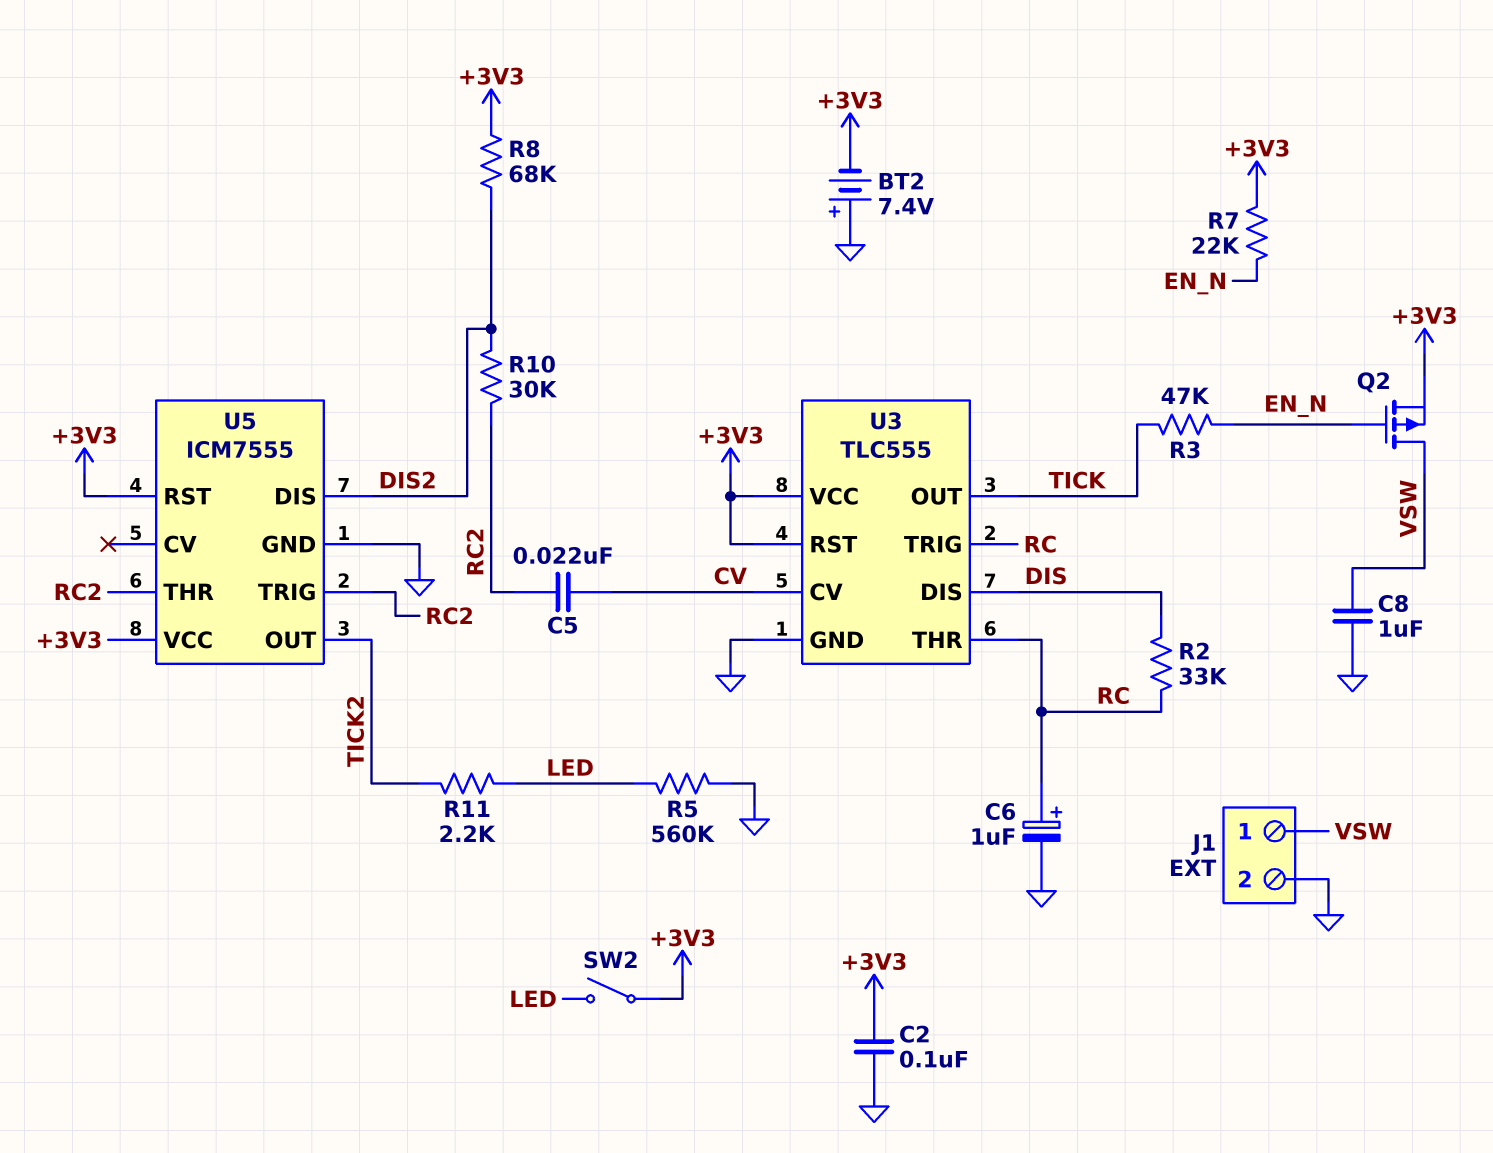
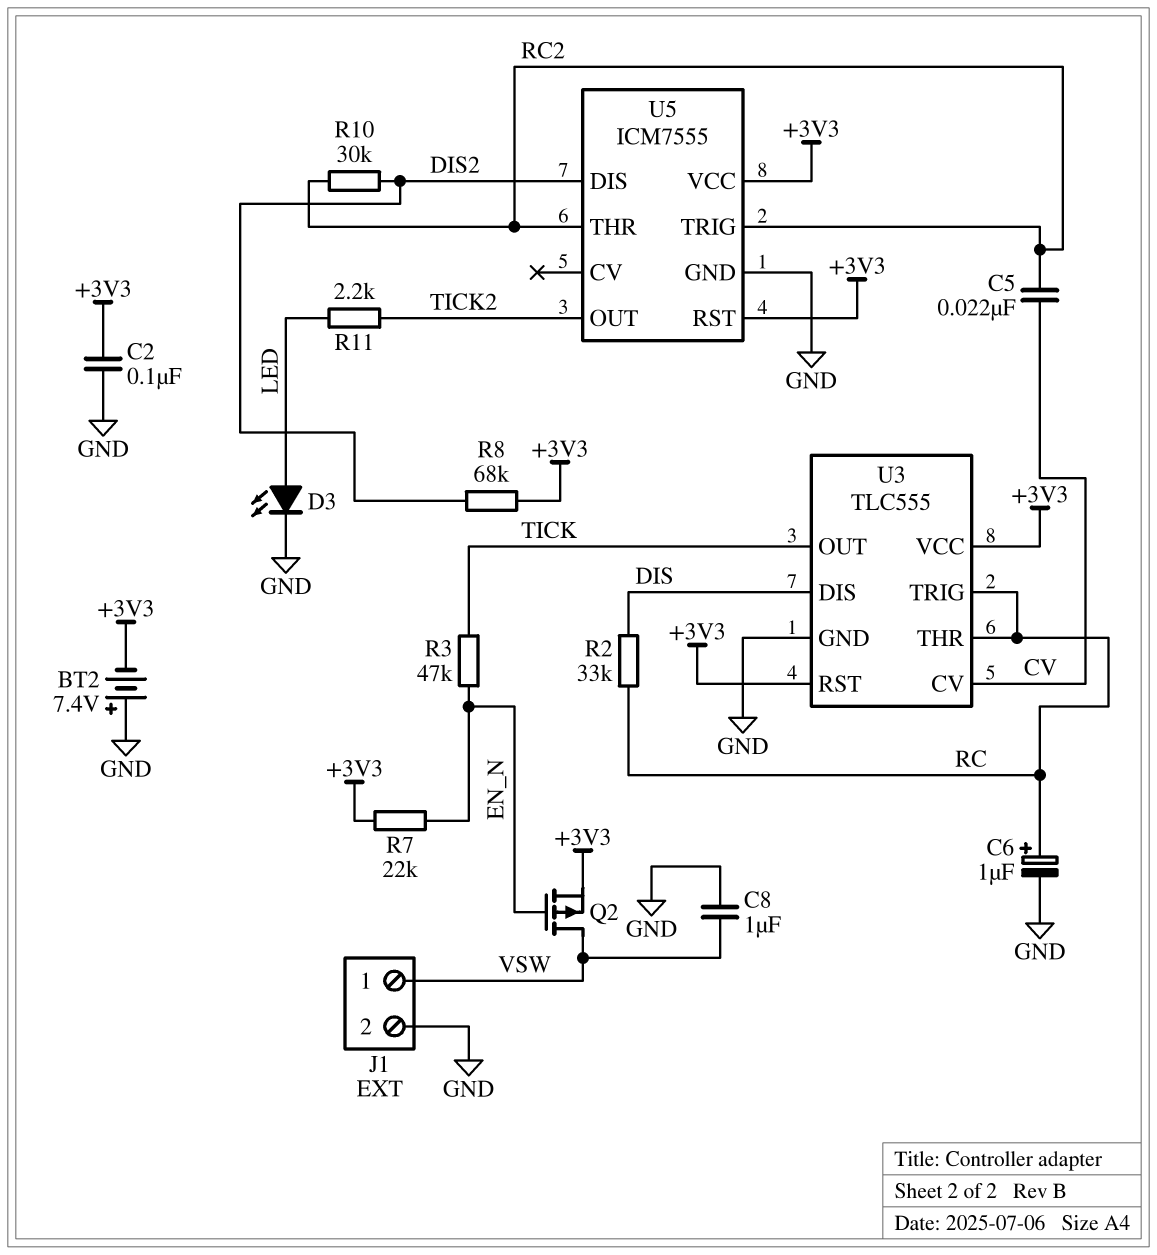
D3: none -> LED (A LED, K GND)
R5: 560k (GND, LED) -> none
SW2: switch (+3V3, LED) -> none

